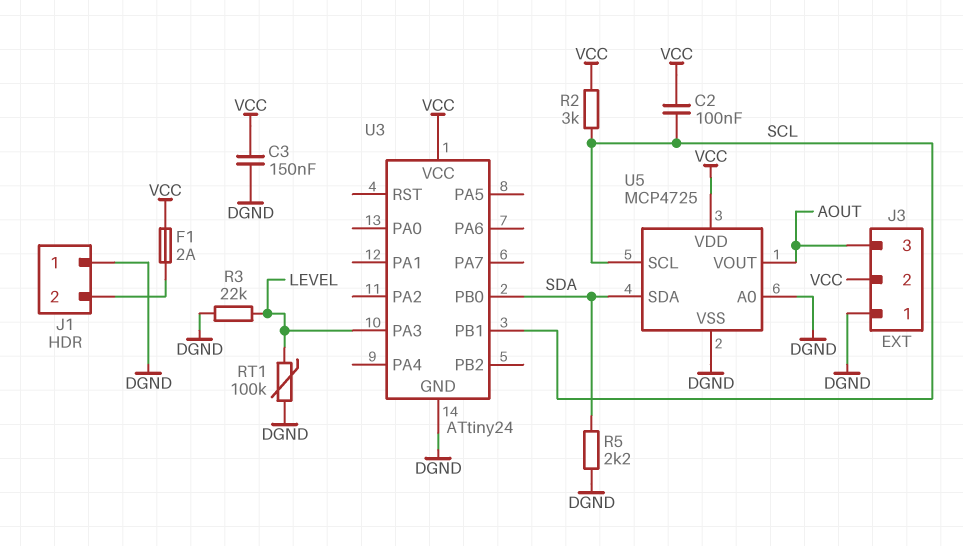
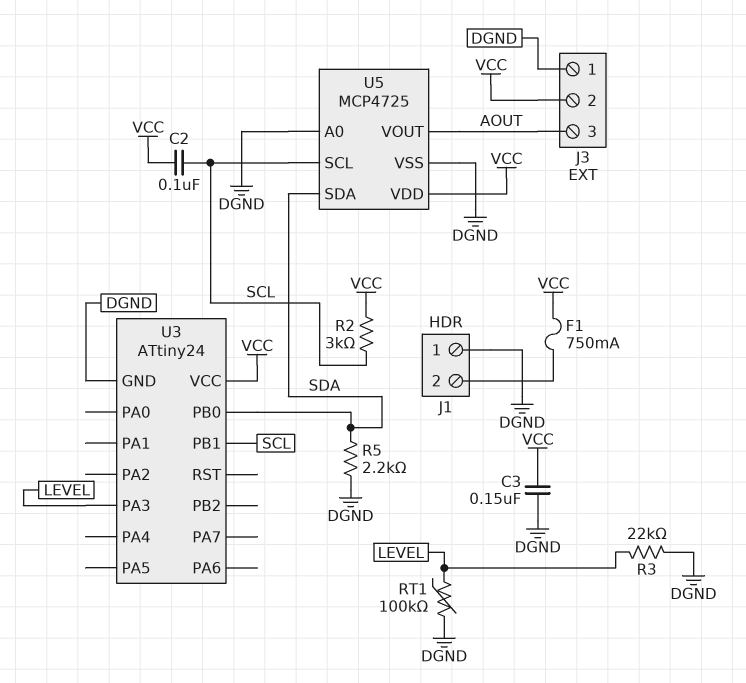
F1: 2A (J1/2, VCC) -> 750mA (J1/2, VCC)

